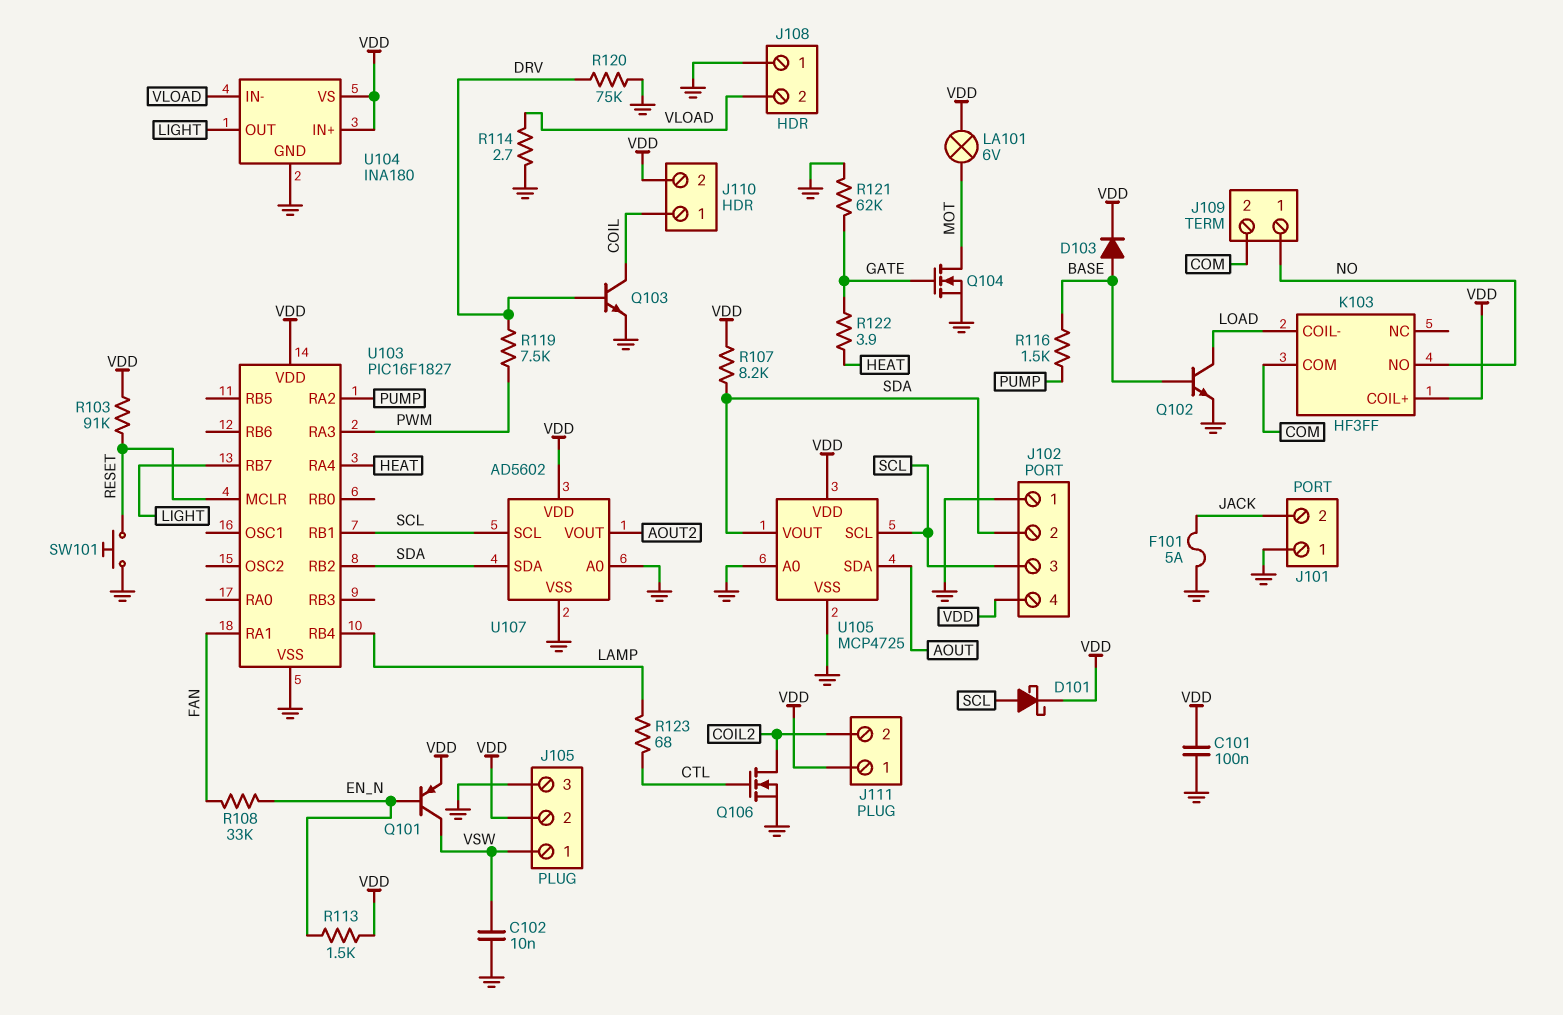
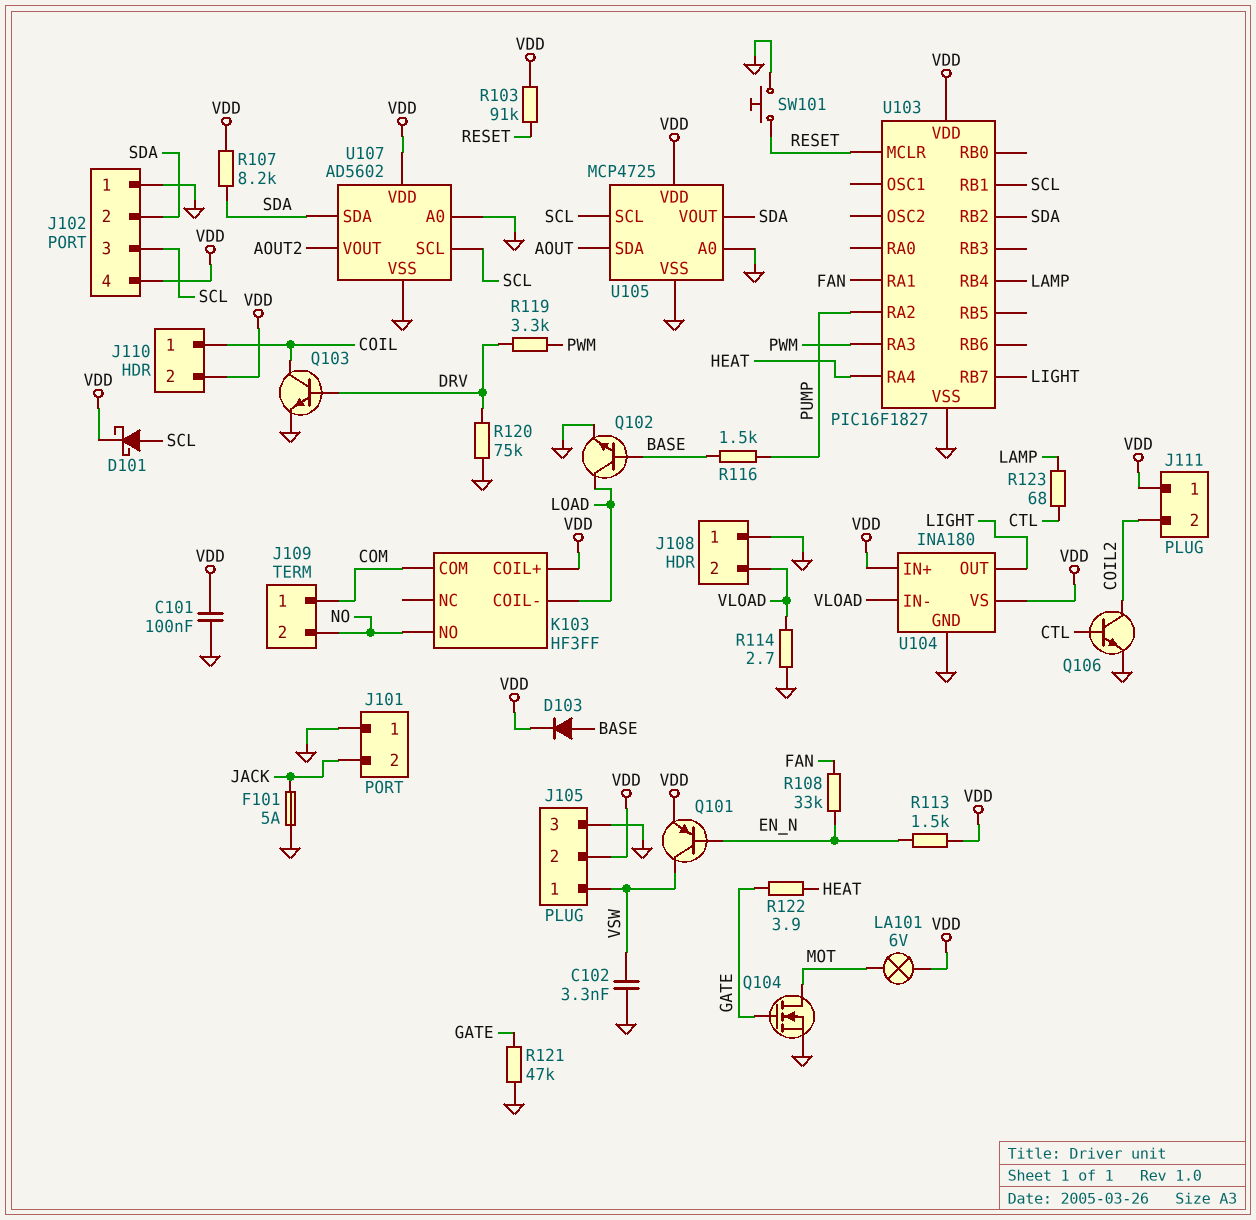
C102: 10nF (GND, VSW) -> 3.3nF (GND, VSW)
J109 pin 1: NO -> COM
J109 pin 2: COM -> NO
Q106: NMOS (G CTL, D COIL2, S GND) -> NPN (B CTL, C COIL2, E GND)
R119: 7.5k (DRV, PWM) -> 3.3k (DRV, PWM)
R121: 62k (GATE, GND) -> 47k (GATE, GND)

